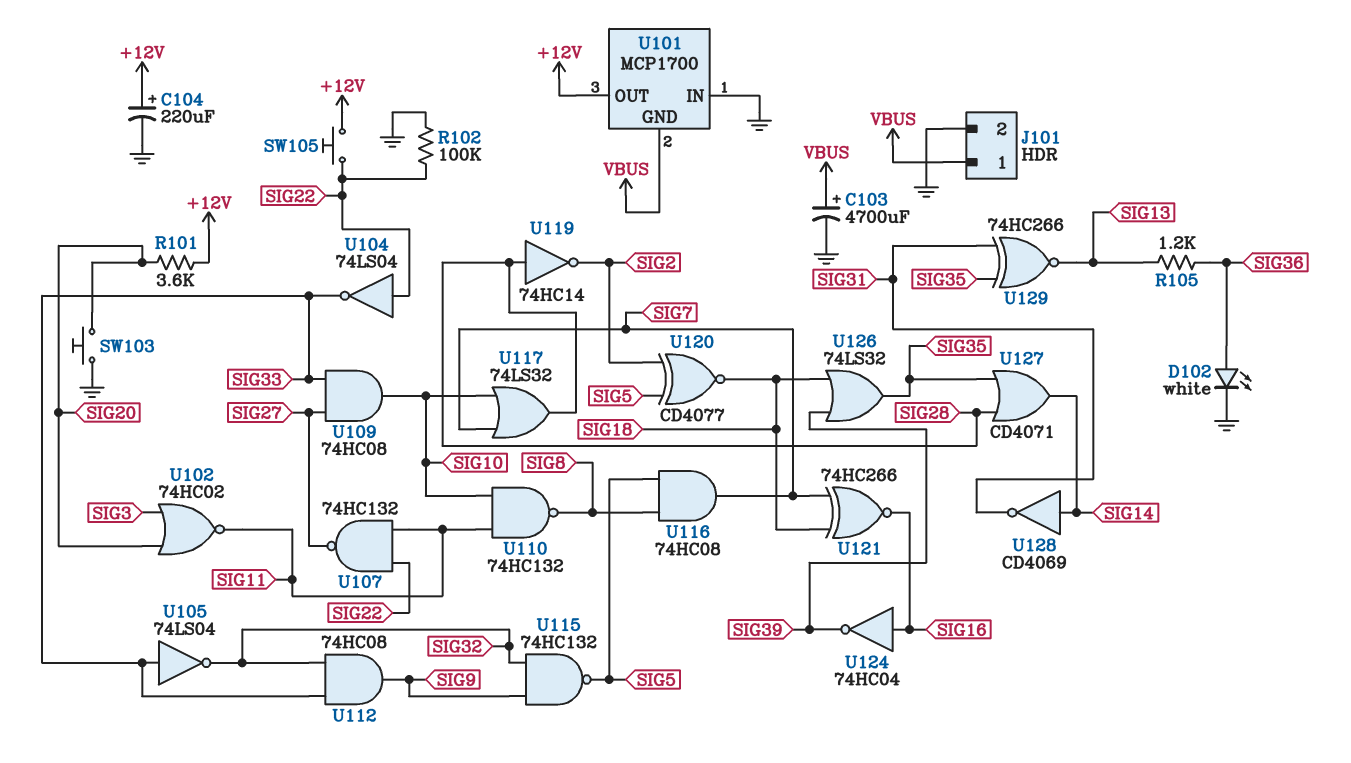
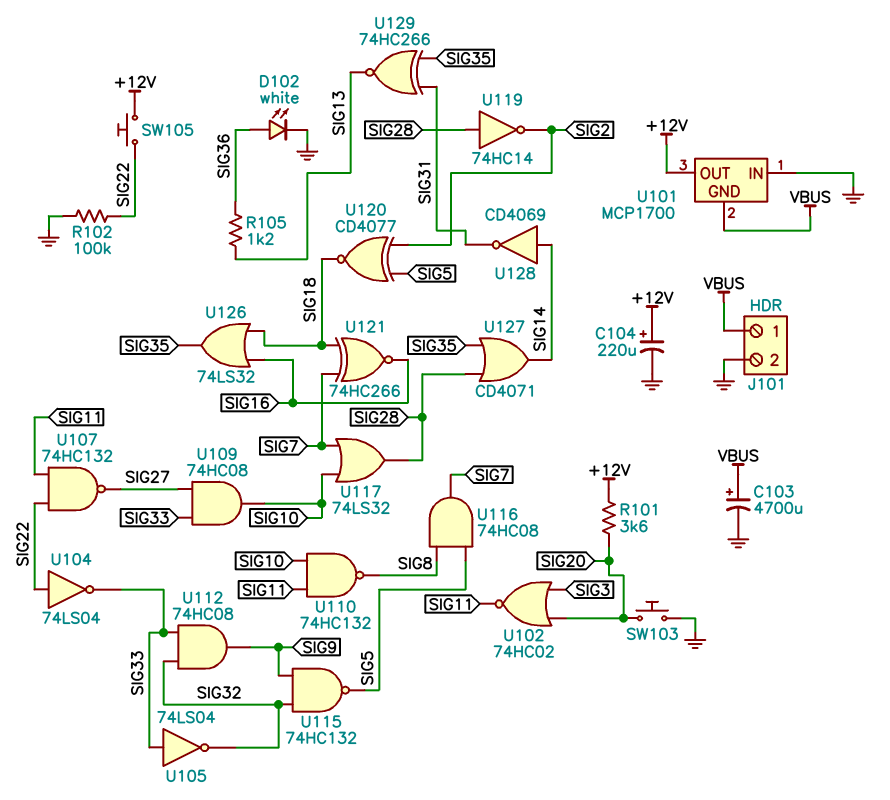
U124: NOT 74HC04 (in SIG16, out SIG39) -> none
U126: OR 74LS32 (in SIG18, in SIG39, out SIG35) -> OR 74LS32 (in SIG16, in SIG18, out SIG35)

